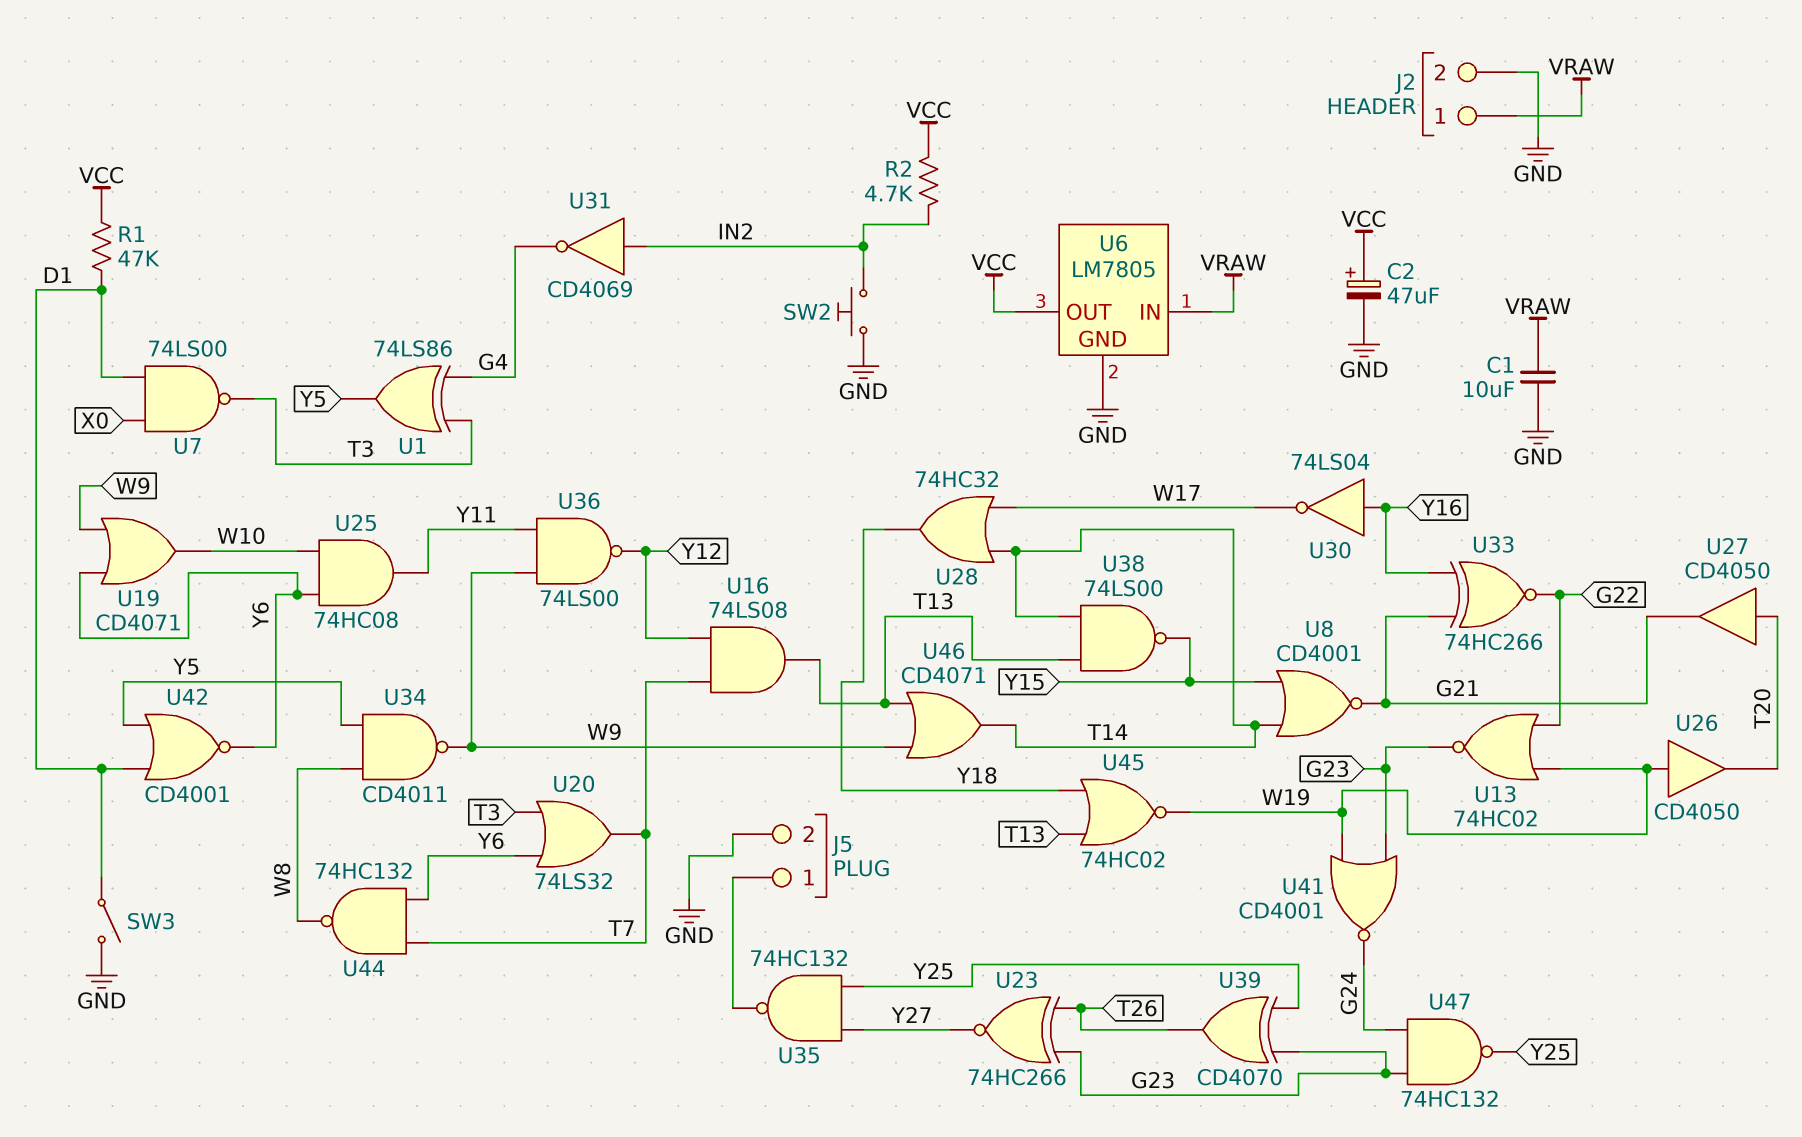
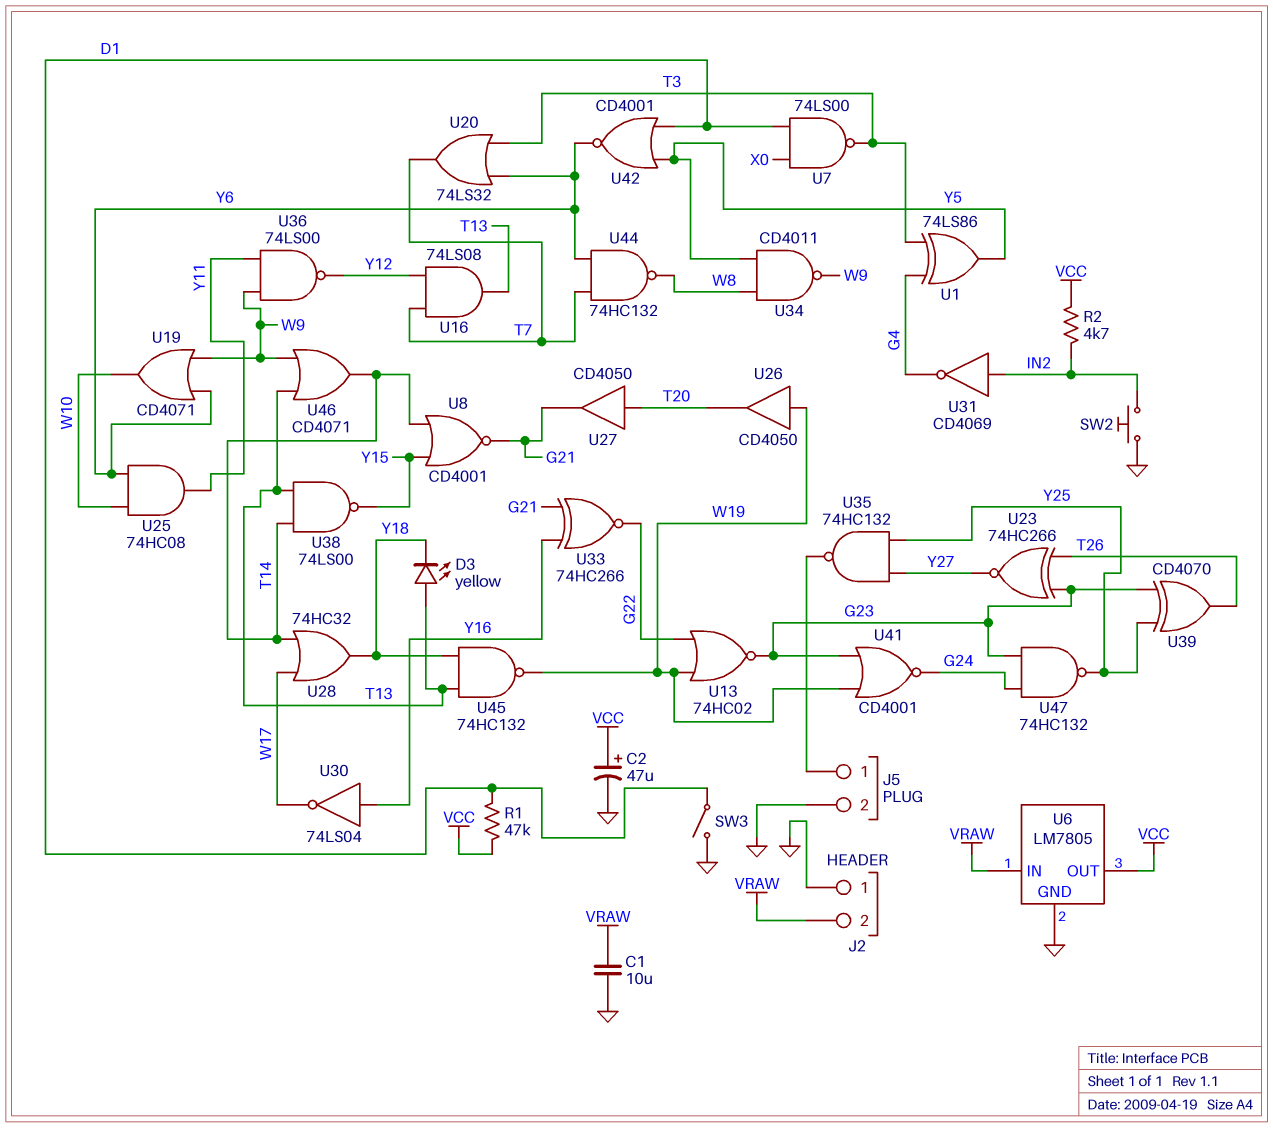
D3: none -> LED yellow (A T13, K Y18)
J2 pin 1: VRAW -> GND
J2 pin 2: GND -> VRAW
U45: NOR 74HC02 (in T13, in Y18, out W19) -> NAND 74HC132 (in T13, in Y18, out W19)

